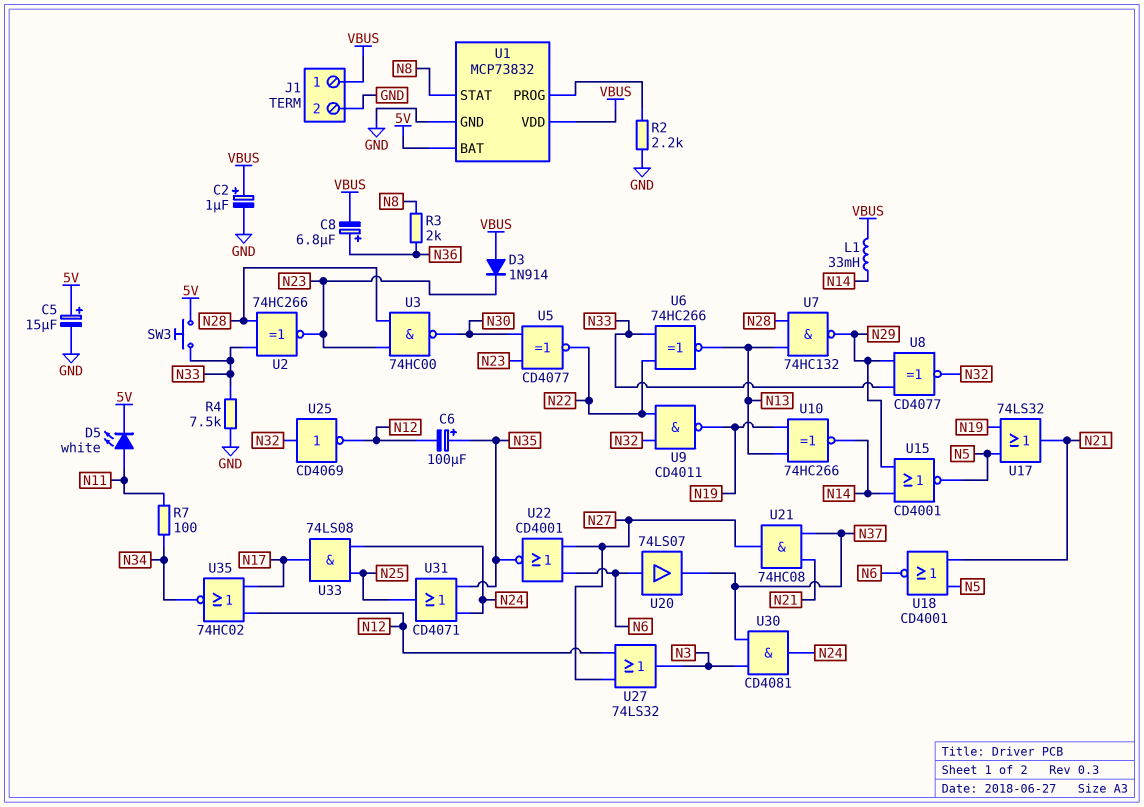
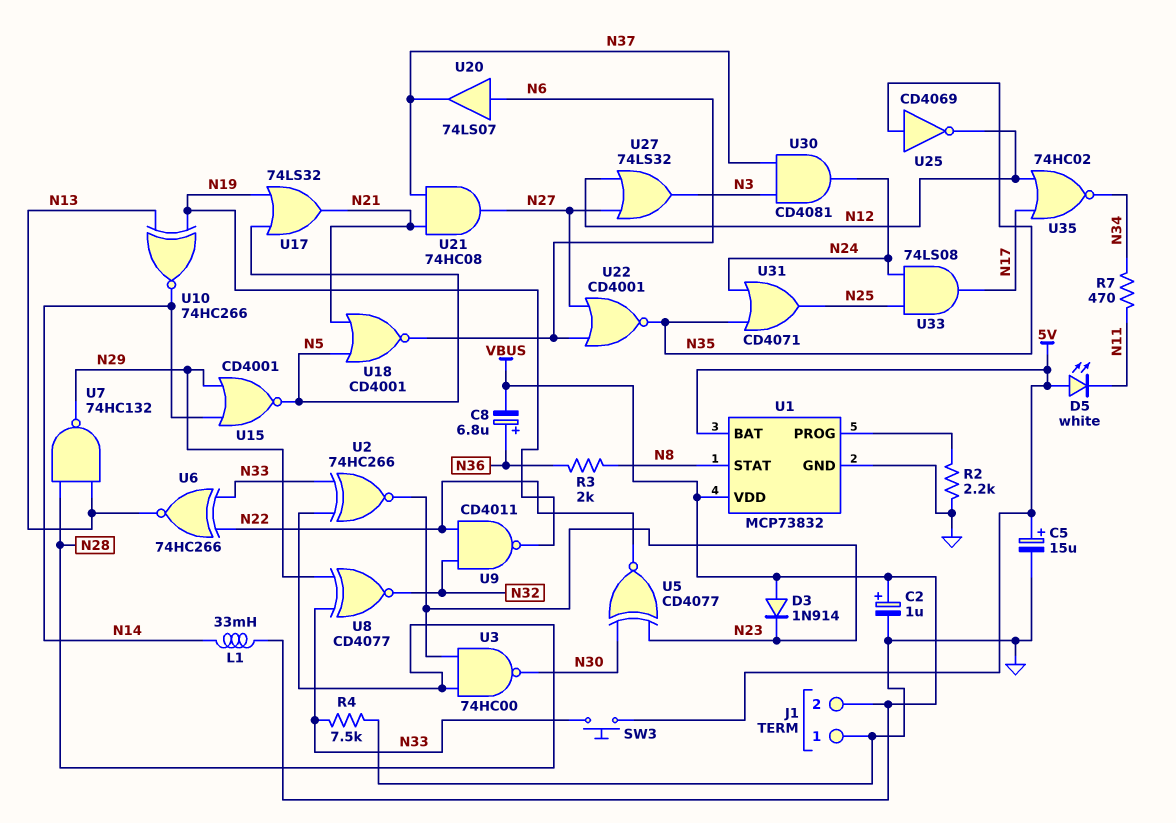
C6: 100uF (plus N35, minus N12) -> none
D5: LED white (A N11, K 5V) -> LED white (A 5V, K N11)
J1 pin 1: VBUS -> GND
J1 pin 2: GND -> VBUS
R7: 100 (N11, N34) -> 470 (N11, N34)
U25: NOT CD4069 (in N32, out N12) -> NOT CD4069 (in N35, out N12)

